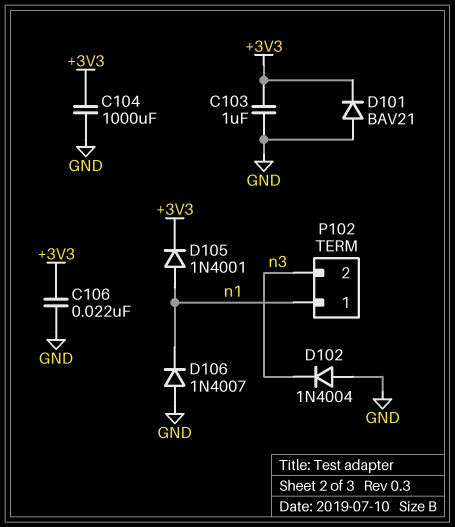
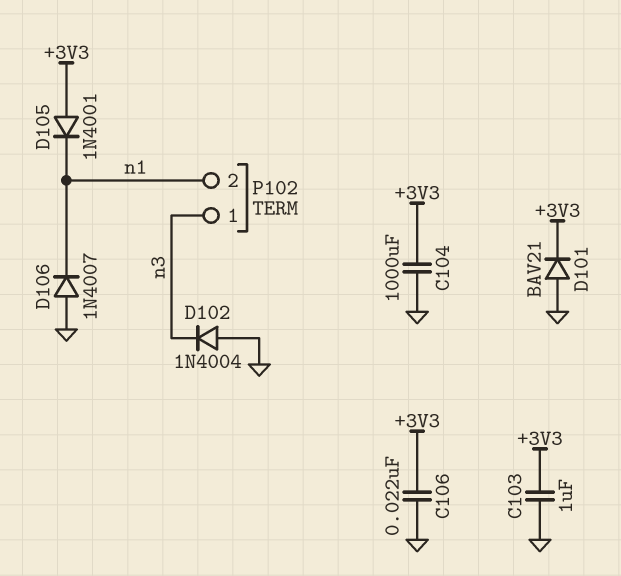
D105: diode 1N4001 (A n1, K +3V3) -> diode 1N4001 (A +3V3, K n1)
P102 pin 1: n1 -> n3
P102 pin 2: n3 -> n1

